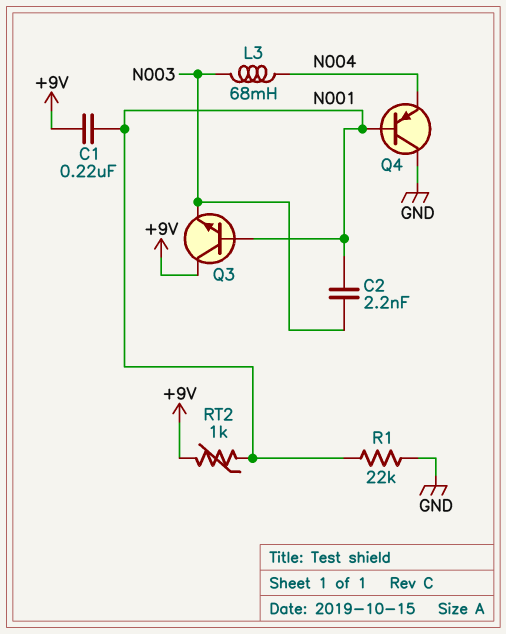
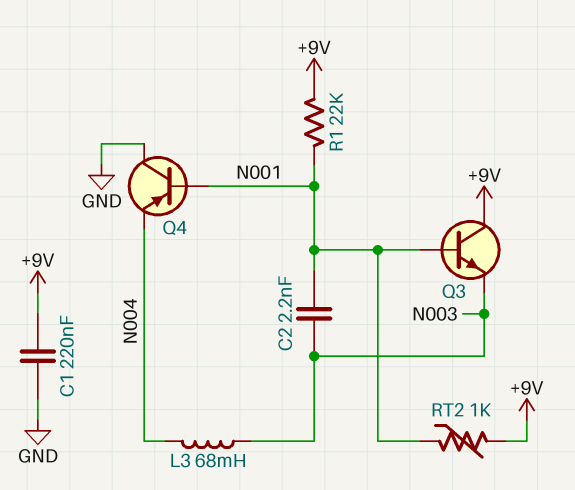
C1: 220nF (+9V, N001) -> 220nF (+9V, GND)
R1: 22k (GND, N001) -> 22k (+9V, N001)

